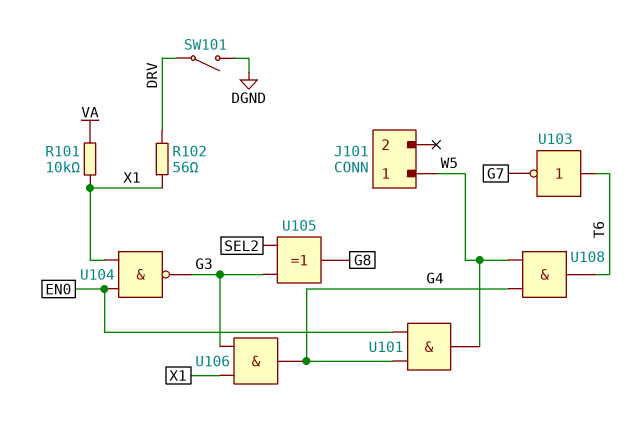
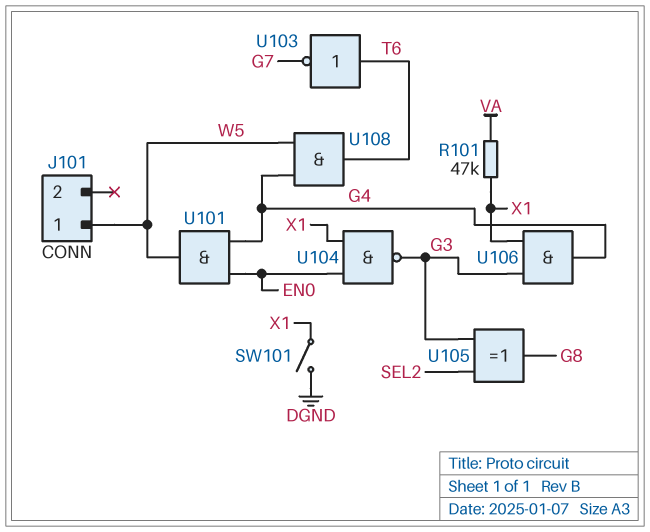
R101: 10k (VA, X1) -> 47k (VA, X1)
R102: 56 (DRV, X1) -> none
SW101: switch (DGND, DRV) -> switch (DGND, X1)

